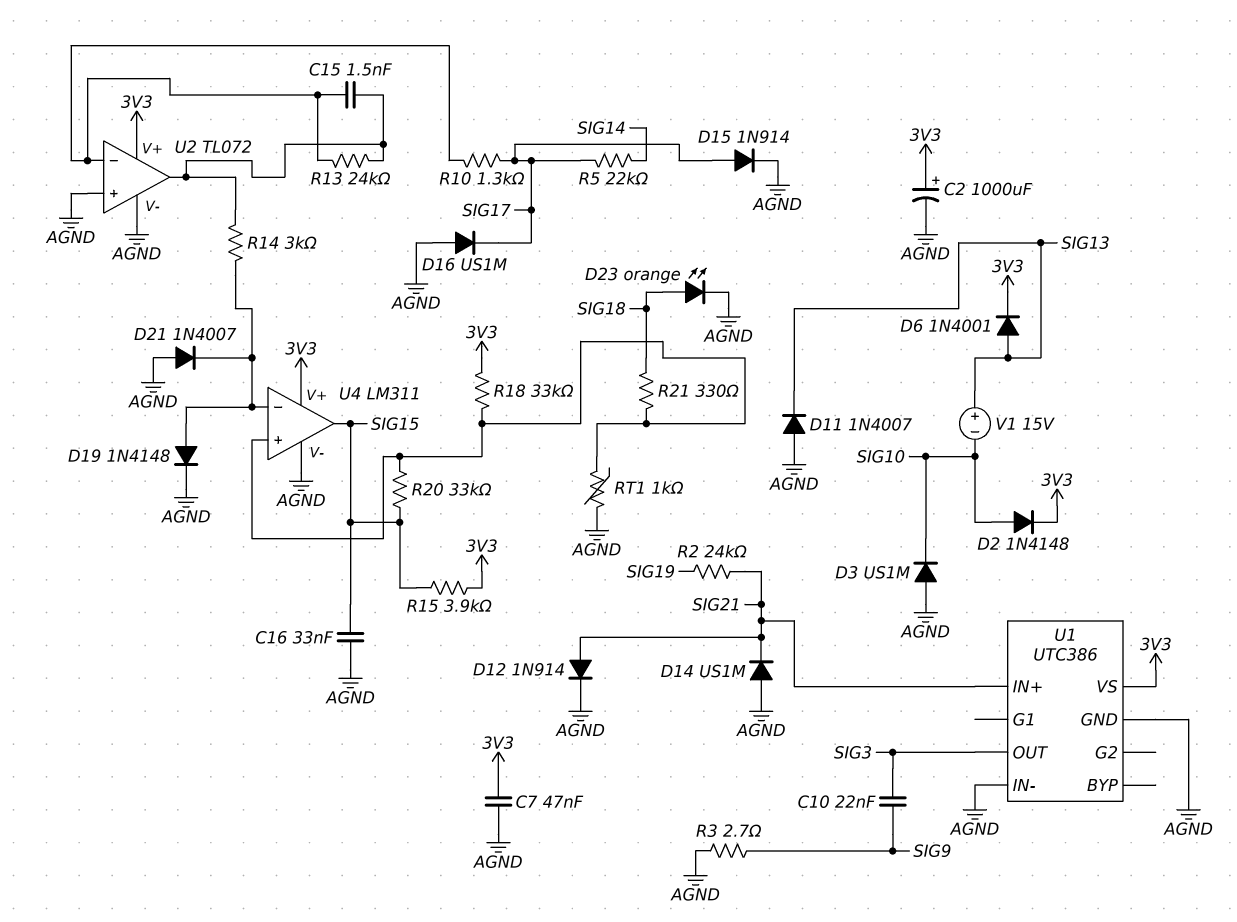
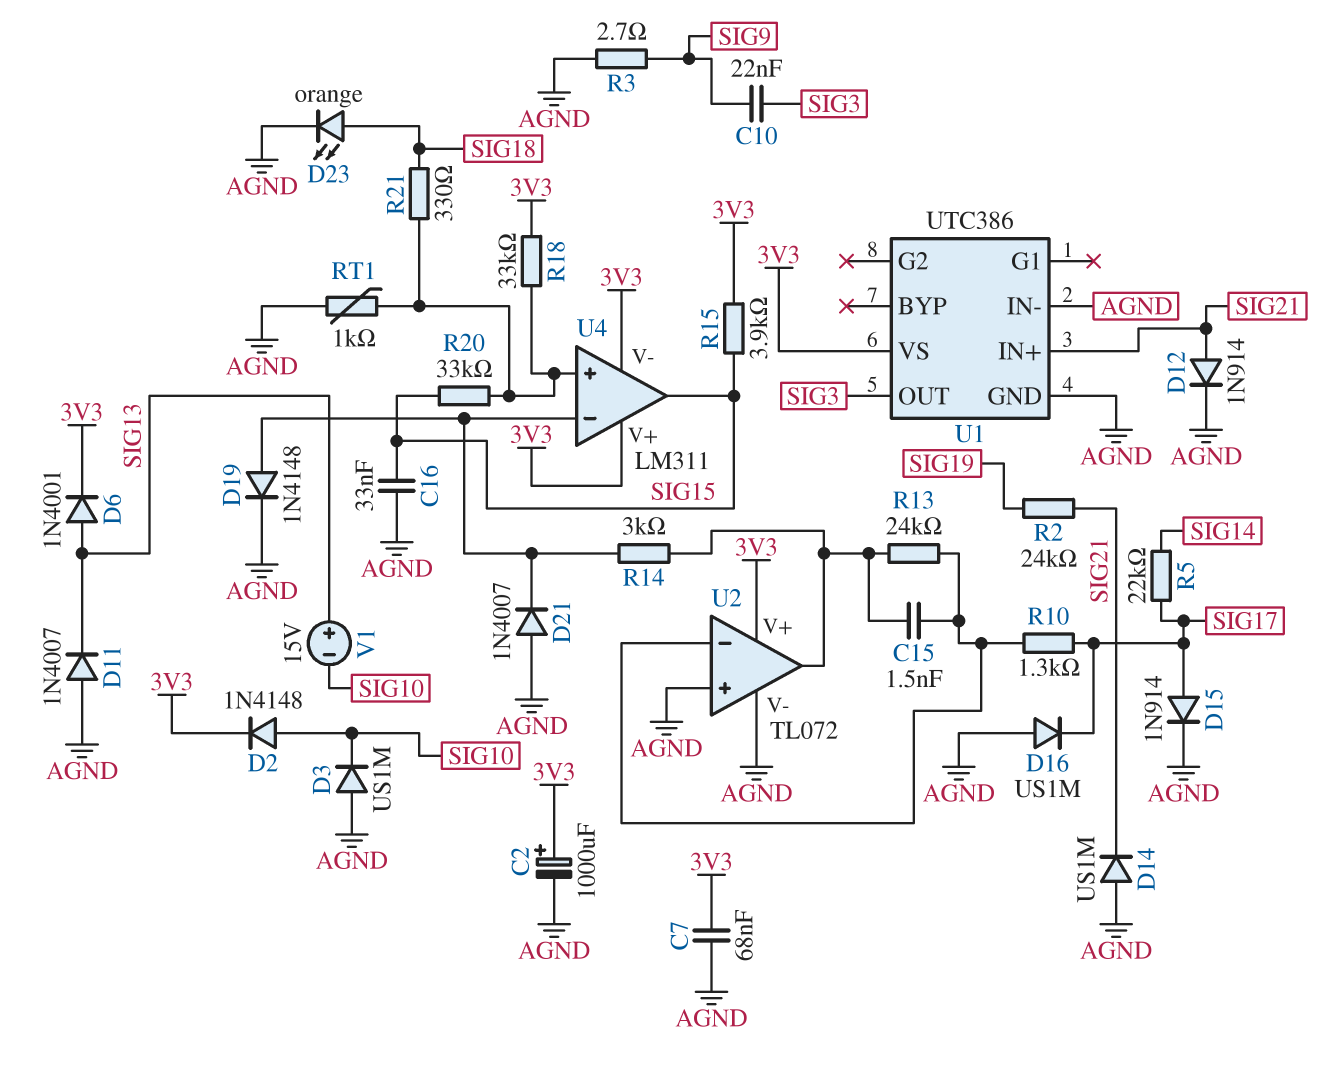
C7: 47nF (3V3, AGND) -> 68nF (3V3, AGND)
U4 pin V-: AGND -> 3V3

